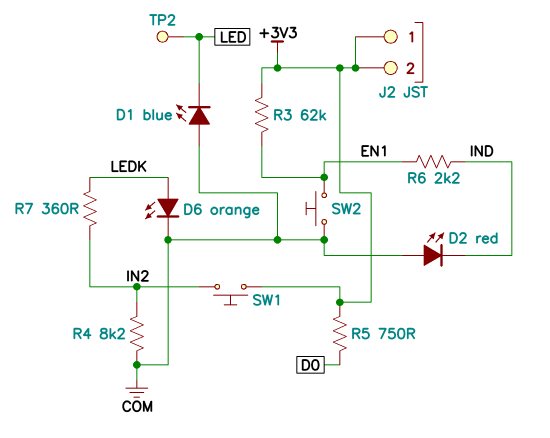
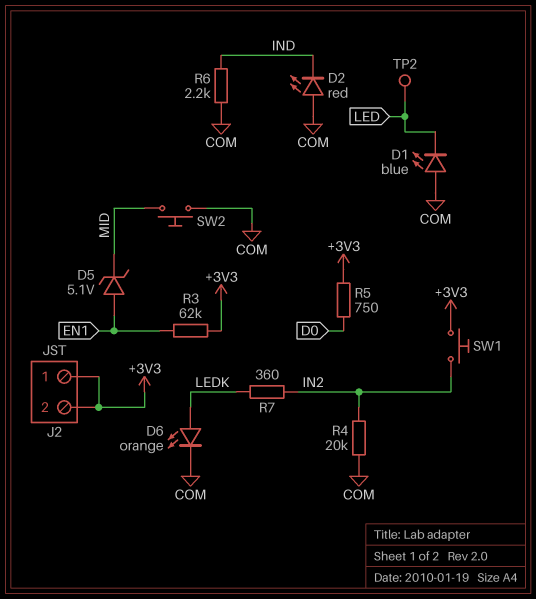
D5: none -> zener 5.1V (A EN1, K MID)
R4: 8.2k (COM, IN2) -> 20k (COM, IN2)
R6: 2.2k (EN1, IND) -> 2.2k (COM, IND)
SW2: button (COM, EN1) -> button (COM, MID)

